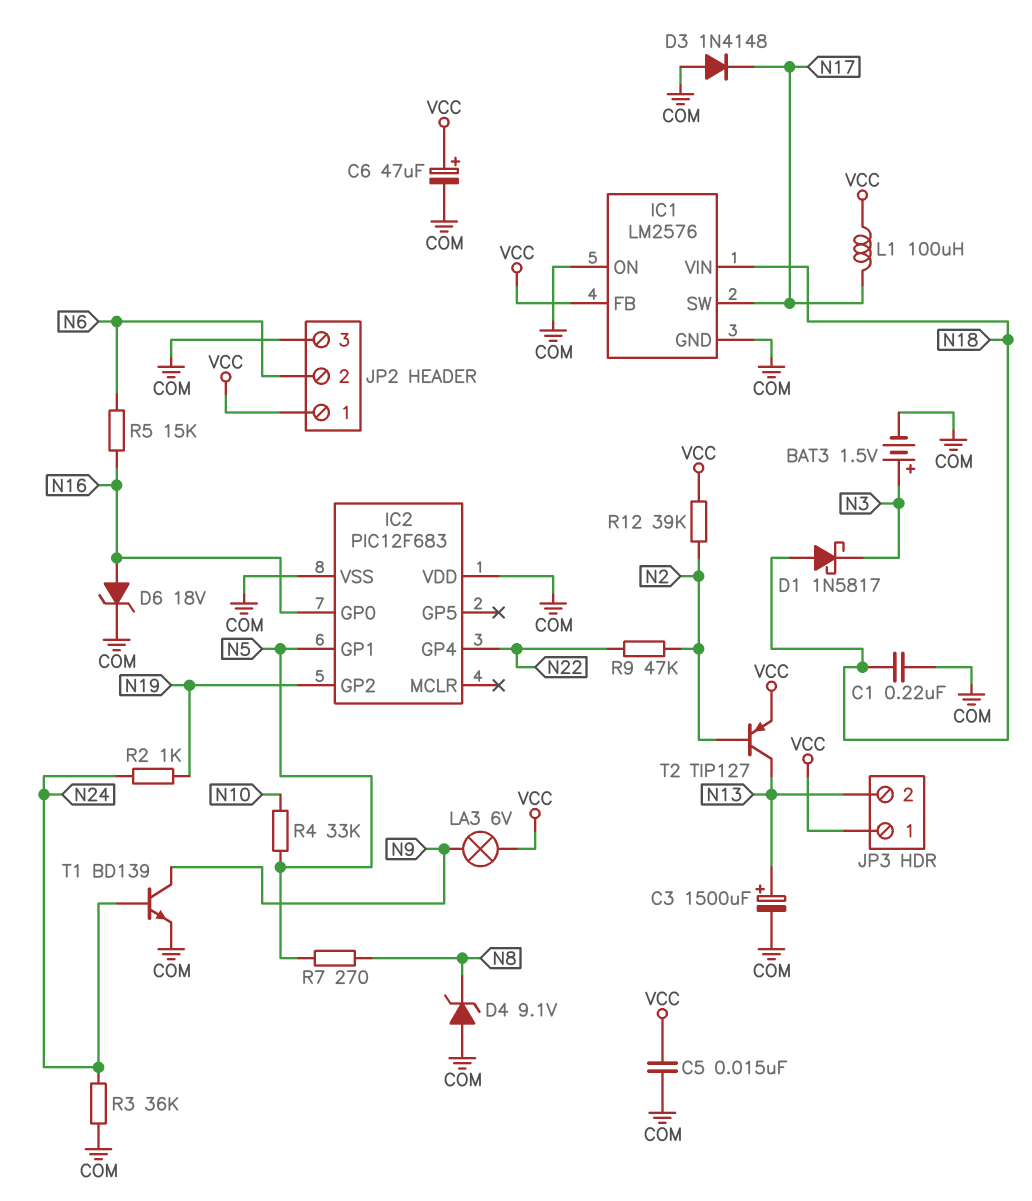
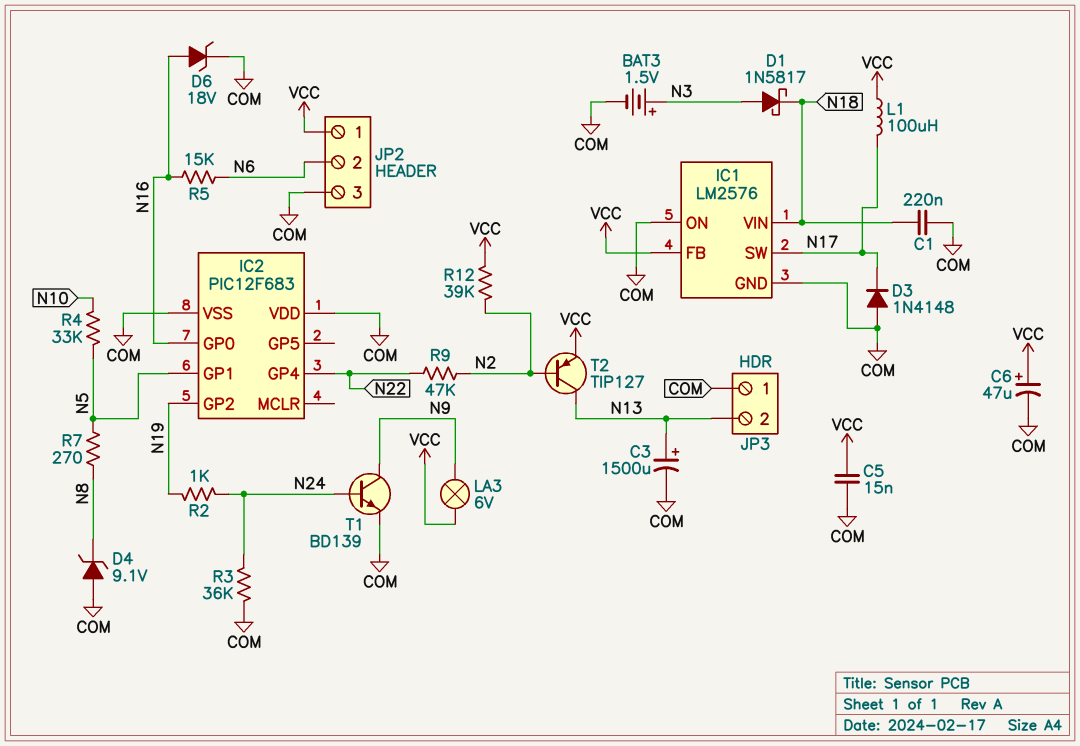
D1: schottky 1N5817 (A N18, K N3) -> schottky 1N5817 (A N3, K N18)
JP3 pin 1: VCC -> COM

